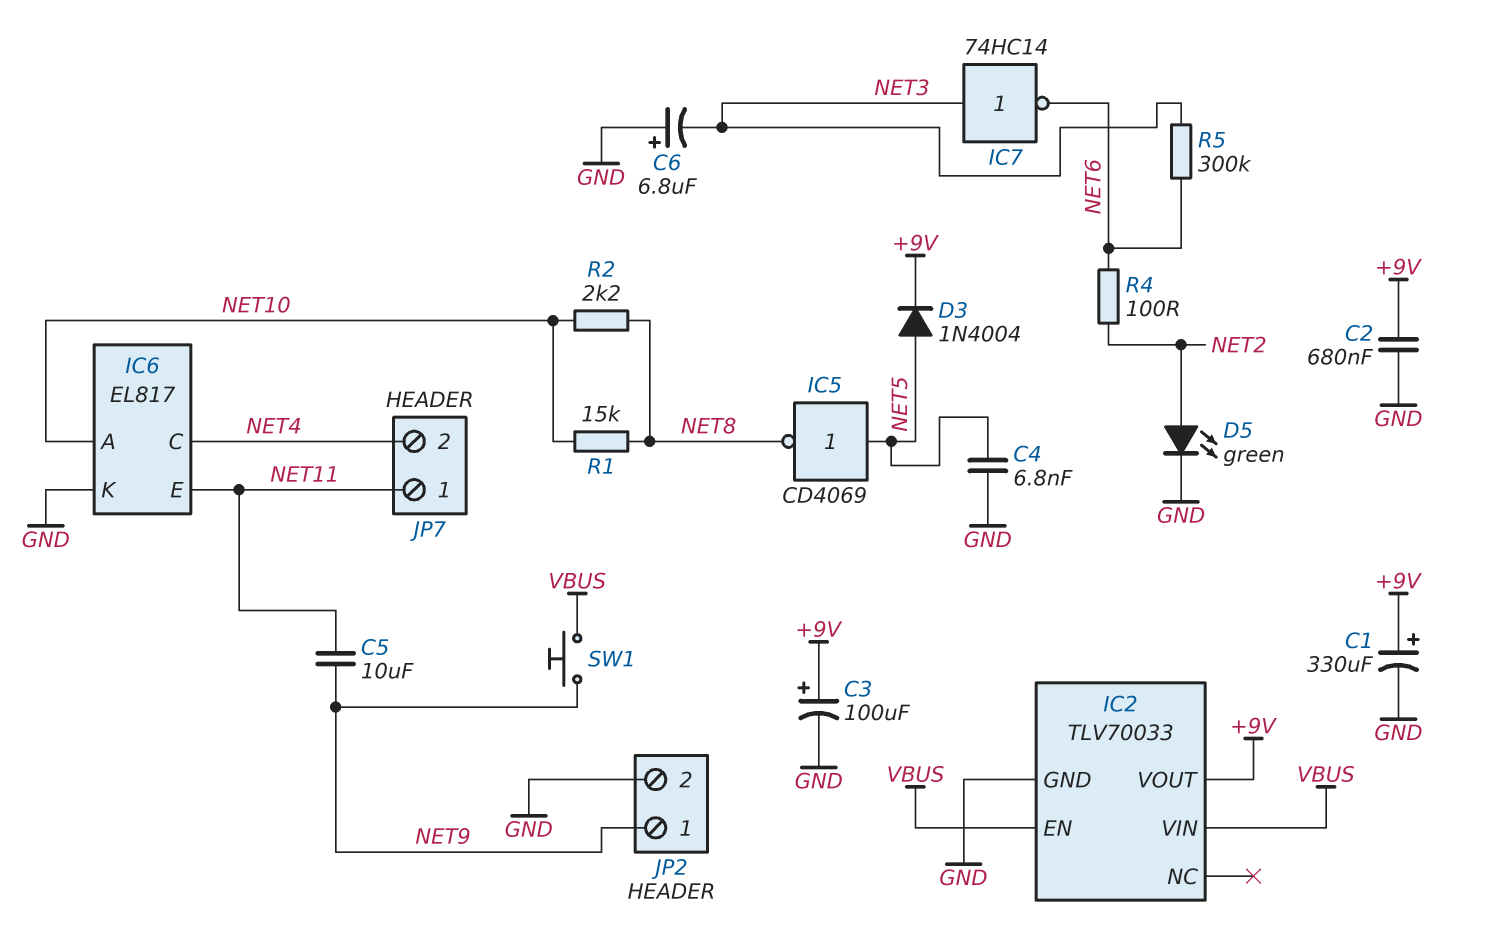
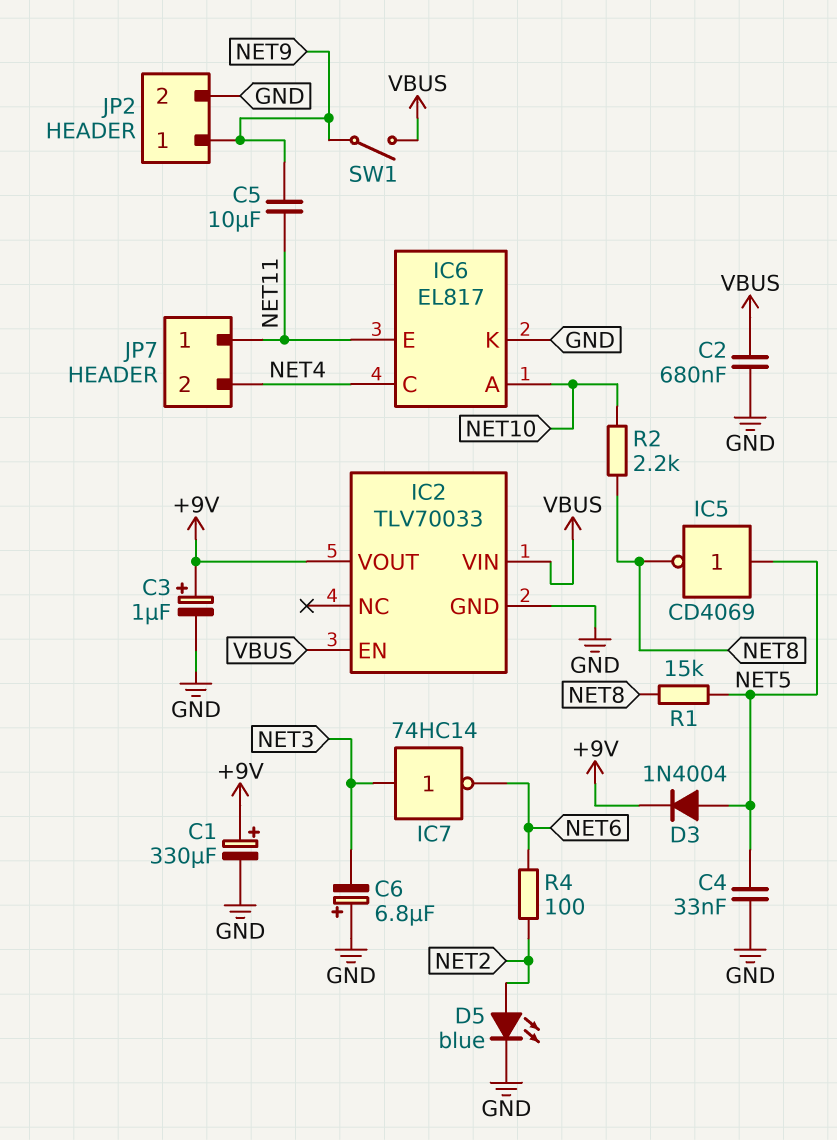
C2: 680nF (+9V, GND) -> 680nF (GND, VBUS)
C3: 100uF (plus +9V, minus GND) -> 1uF (plus +9V, minus GND)
C4: 6.8nF (GND, NET5) -> 33nF (GND, NET5)
D5: LED green (A NET2, K GND) -> LED blue (A NET2, K GND)
R1: 15k (NET8, NET10) -> 15k (NET5, NET8)
R5: 300k (NET3, NET6) -> none
SW1: button (NET9, VBUS) -> switch (NET9, VBUS)

